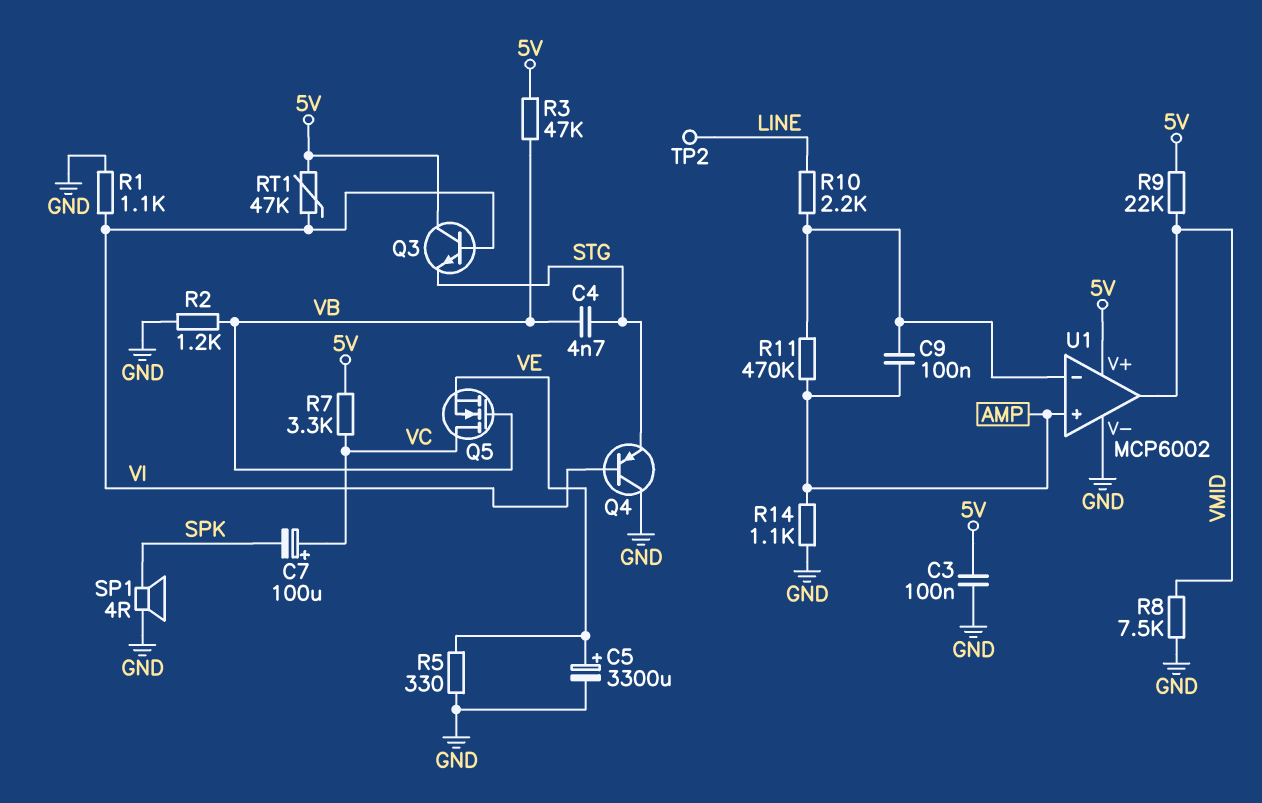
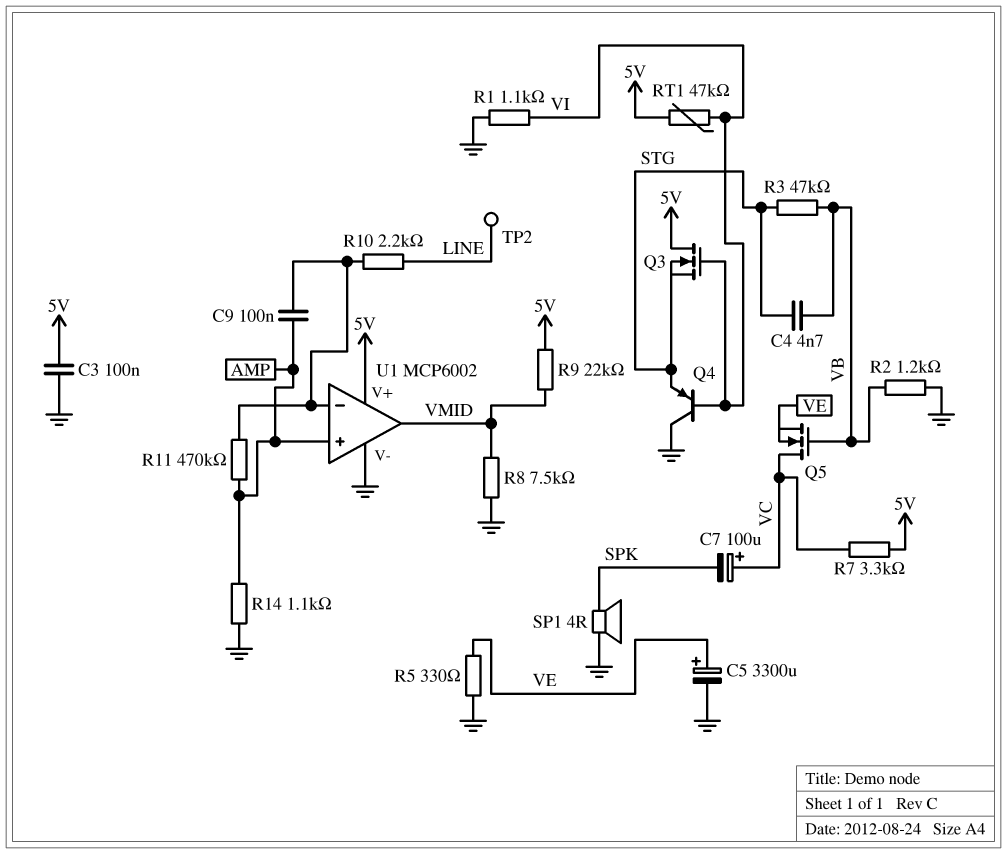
Q3: NPN (B VI, C 5V, E STG) -> NMOS (G VI, D 5V, S STG)
R3: 47k (5V, VB) -> 47k (STG, VB)

